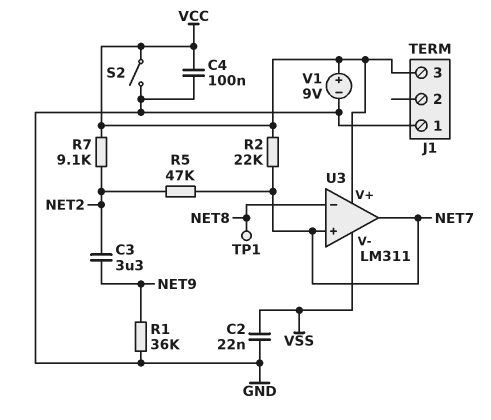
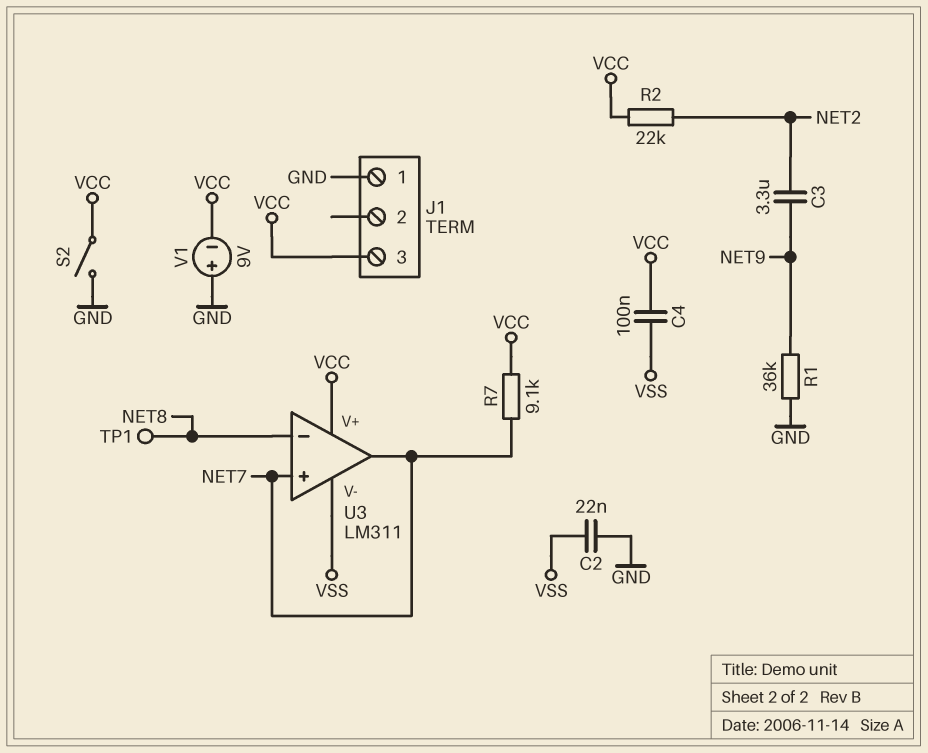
C4: 100nF (GND, VCC) -> 100nF (VCC, VSS)
R2: 22k (NET7, VCC) -> 22k (NET2, VCC)
R5: 47k (NET2, NET7) -> none
R7: 9.1k (NET2, VCC) -> 9.1k (NET7, VCC)
V1: 9V (plus VCC, minus GND) -> 9V (plus GND, minus VCC)

